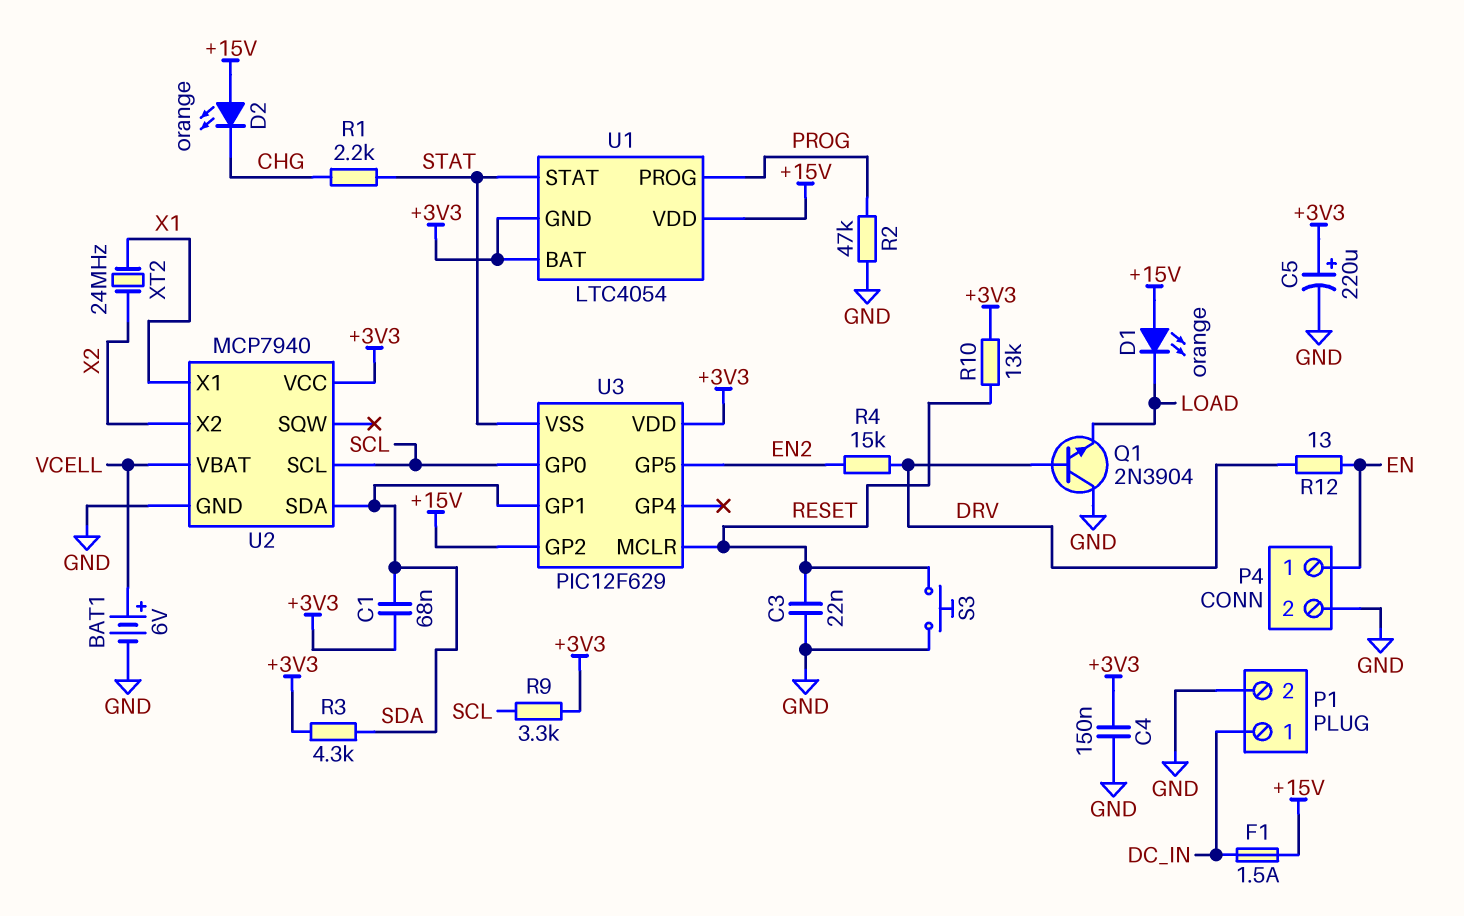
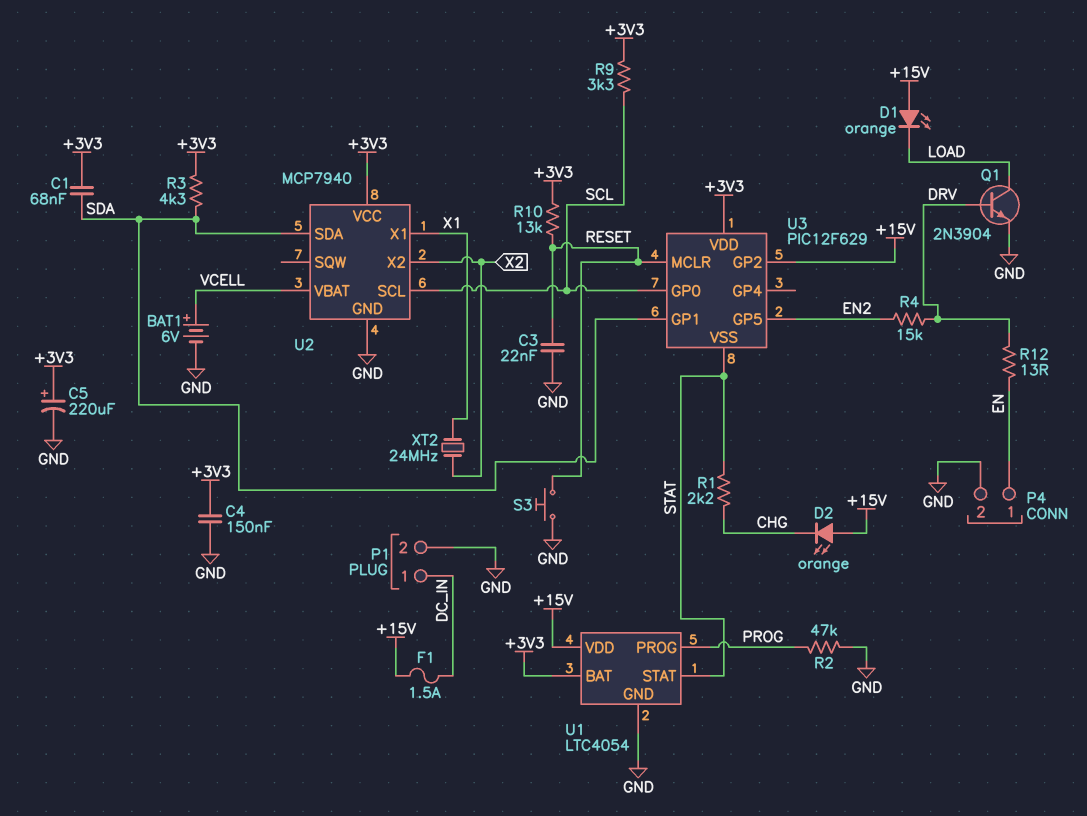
Q1: NPN 2N3904 (B DRV, C GND, E LOAD) -> NPN 2N3904 (B DRV, C LOAD, E GND)
U1 pin GND: +3V3 -> GND

